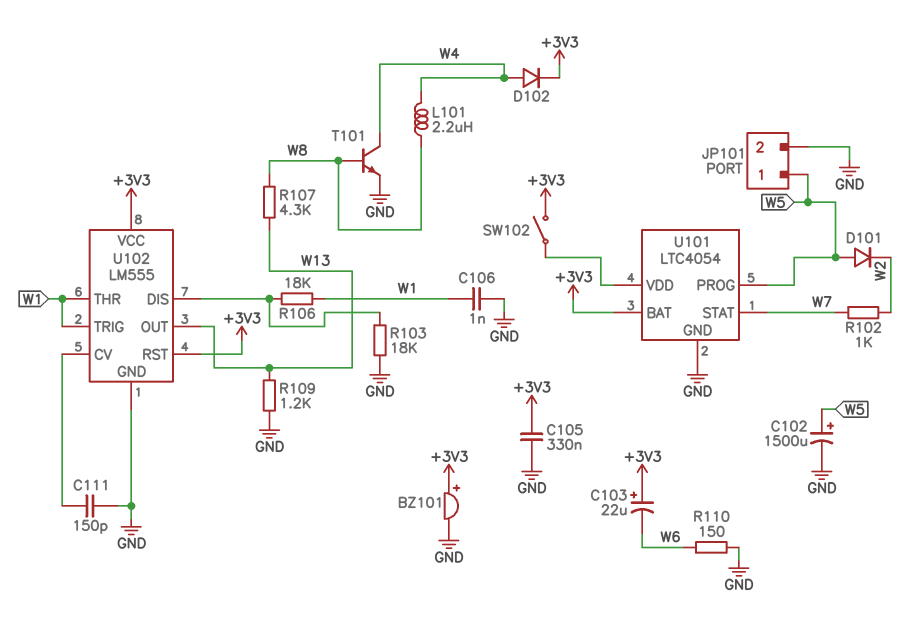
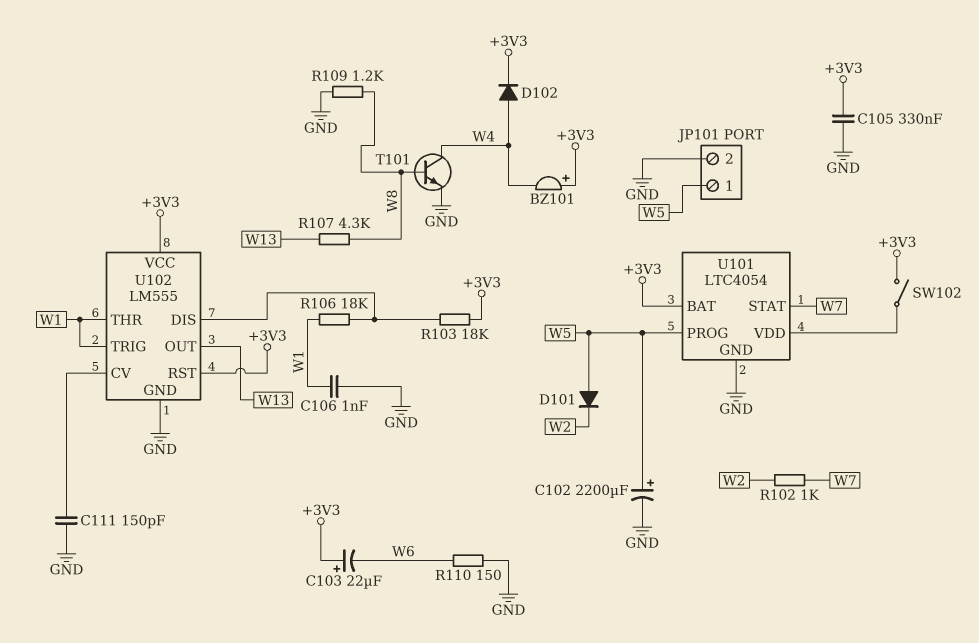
BZ101: buzzer (plus +3V3, minus GND) -> buzzer (plus +3V3, minus W4)
C102: 1500uF (plus W5, minus GND) -> 2200uF (plus W5, minus GND)
L101: 2.2uH (W4, W8) -> none
R103: 18k (GND, U102/DIS) -> 18k (+3V3, U102/DIS)
R109: 1.2k (GND, W13) -> 1.2k (GND, W8)

